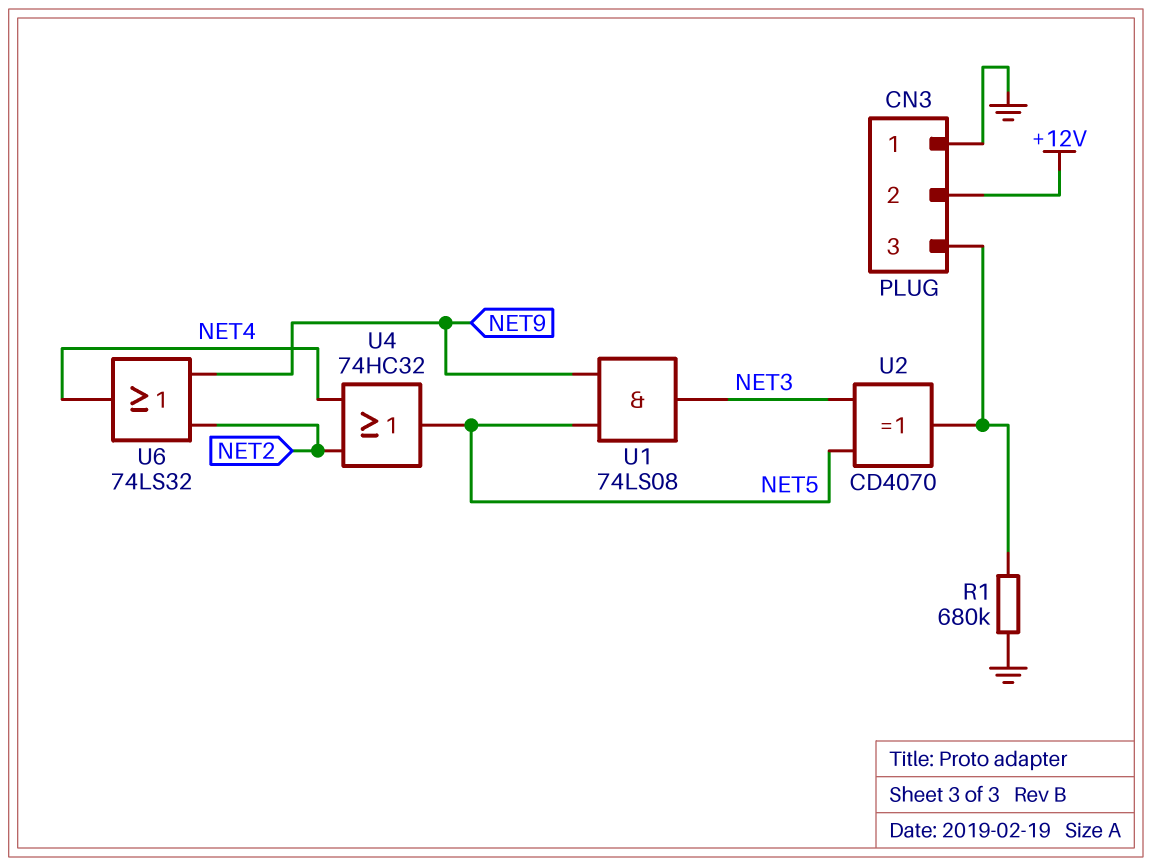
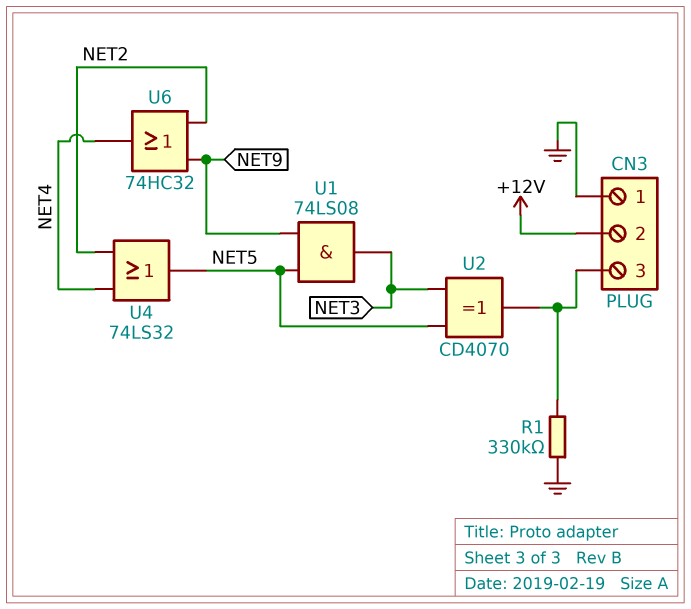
R1: 680k (CN3/3, GND) -> 330k (CN3/3, GND)
U4: OR 74HC32 (in NET2, in NET4, out NET5) -> OR 74LS32 (in NET2, in NET4, out NET5)
U6: OR 74LS32 (in NET2, in NET9, out NET4) -> OR 74HC32 (in NET2, in NET9, out NET4)

